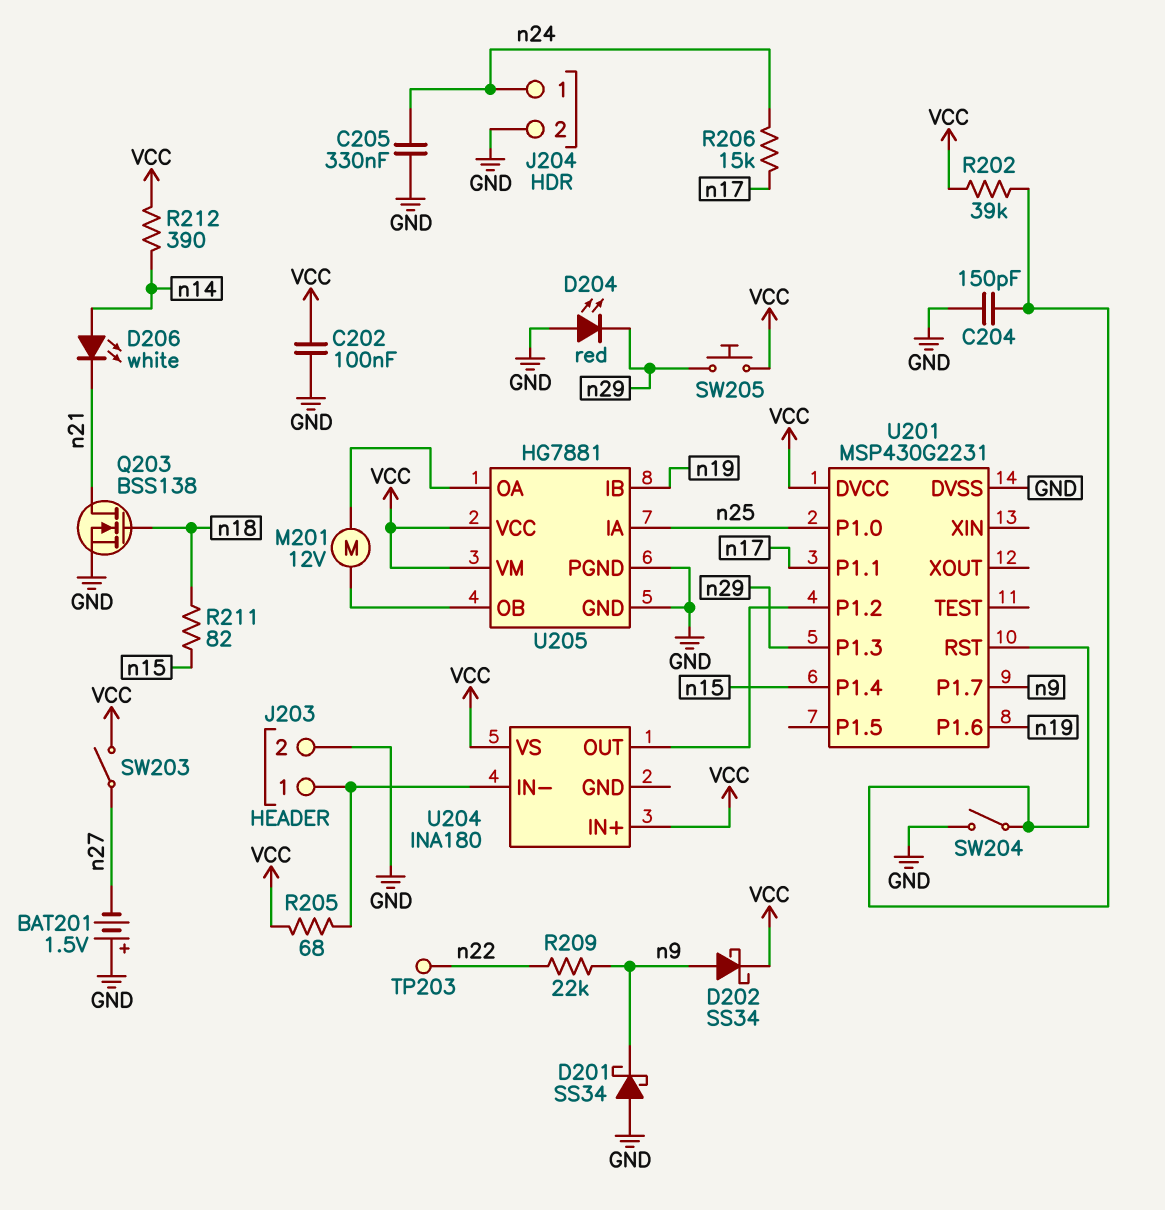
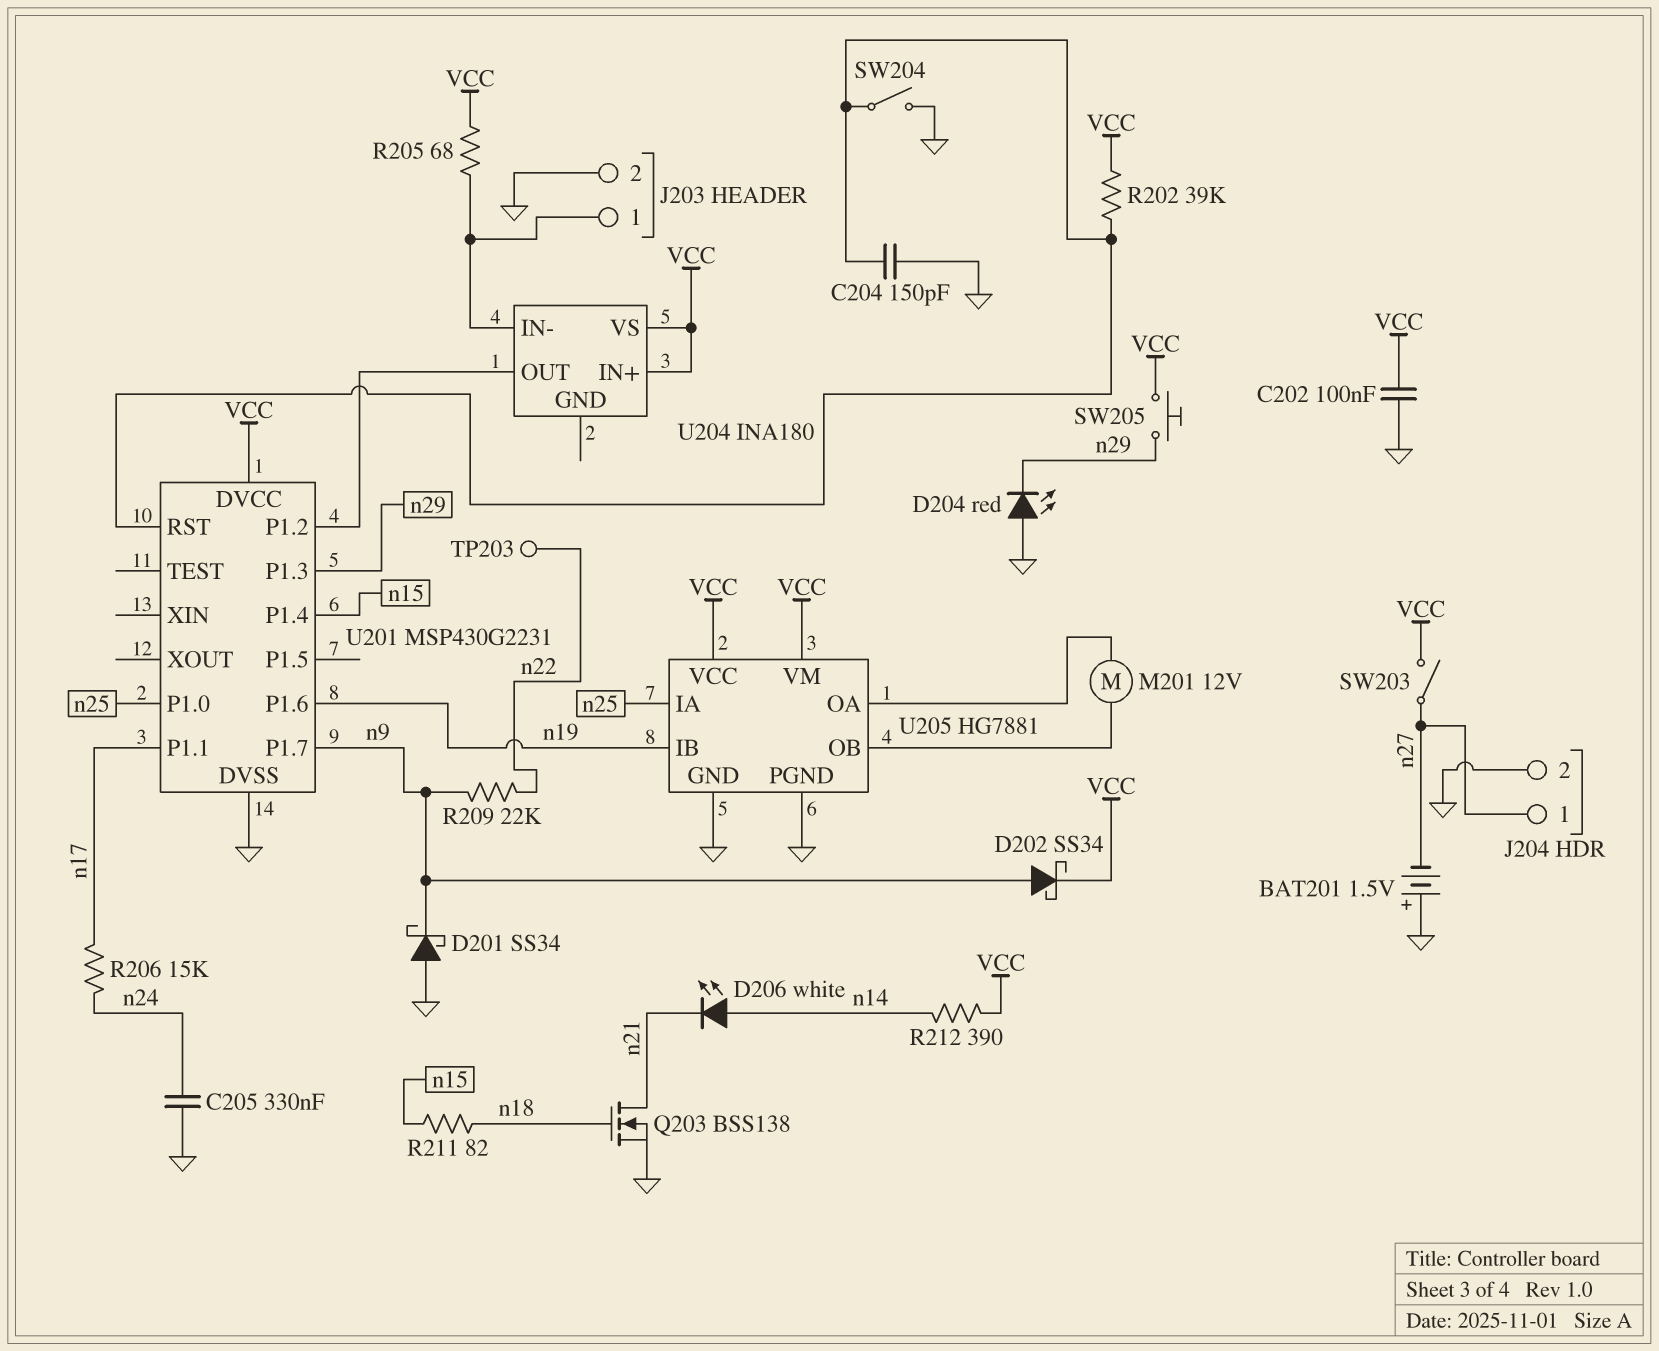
J204 pin 1: n24 -> n27

